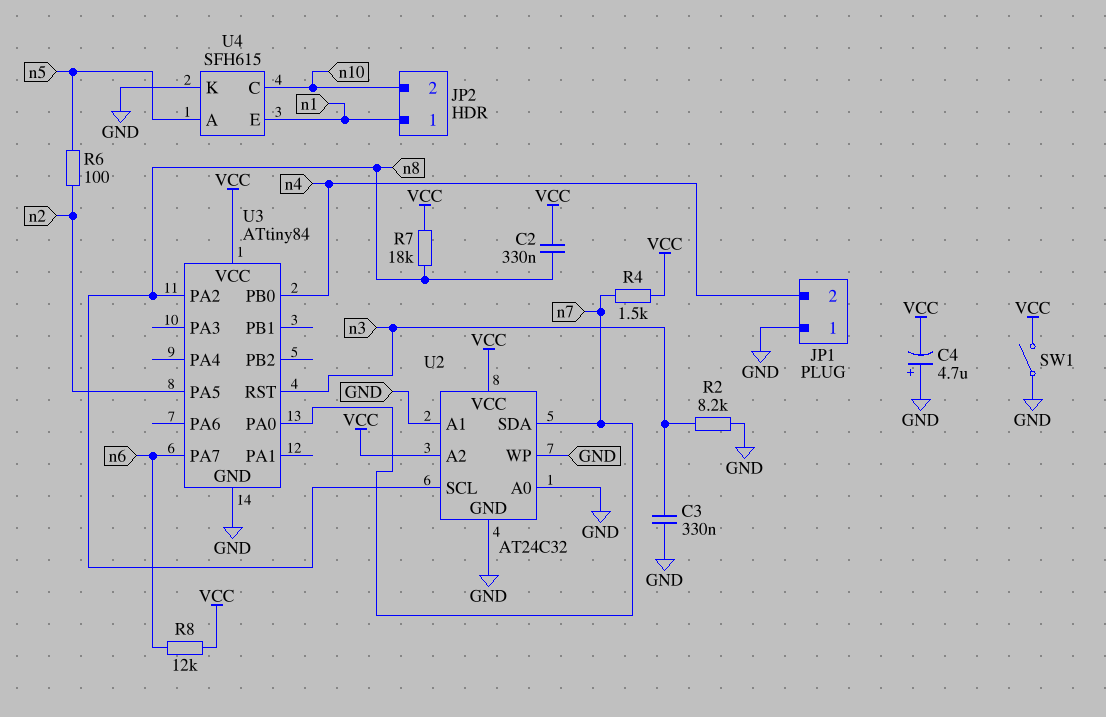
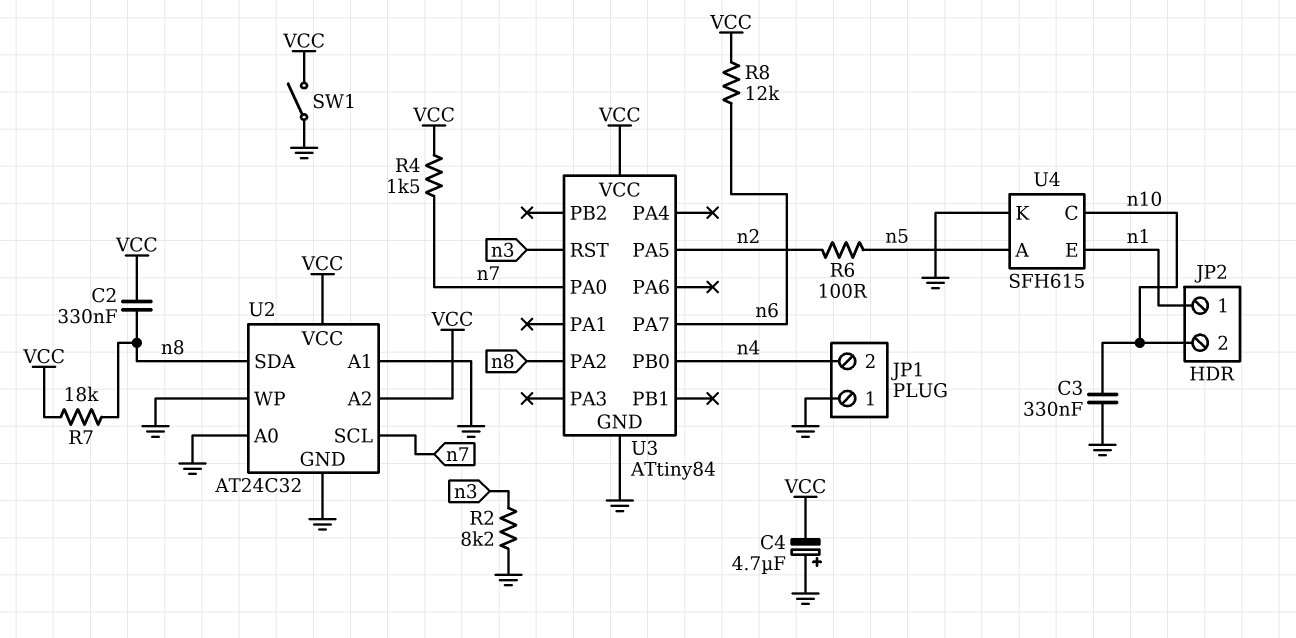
C3: 330nF (GND, n3) -> 330nF (GND, n10)
U2 pin SCL: n8 -> n7
U2 pin SDA: n7 -> n8

